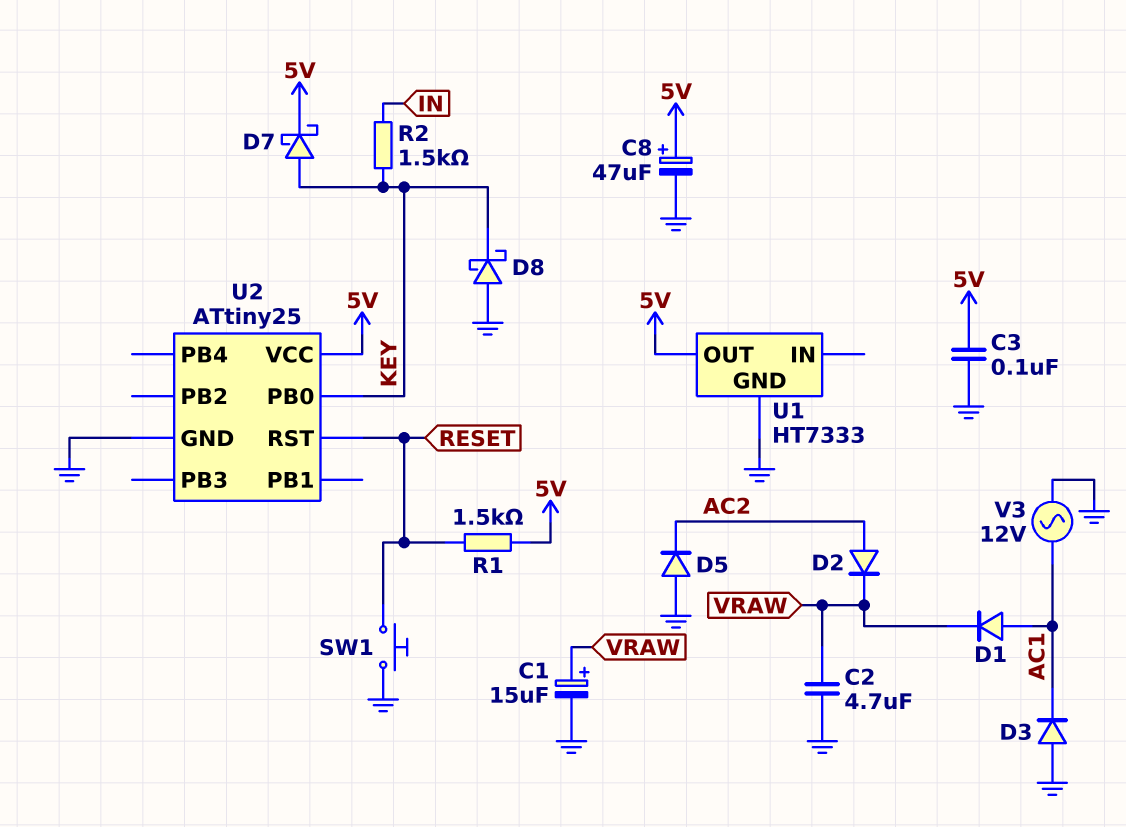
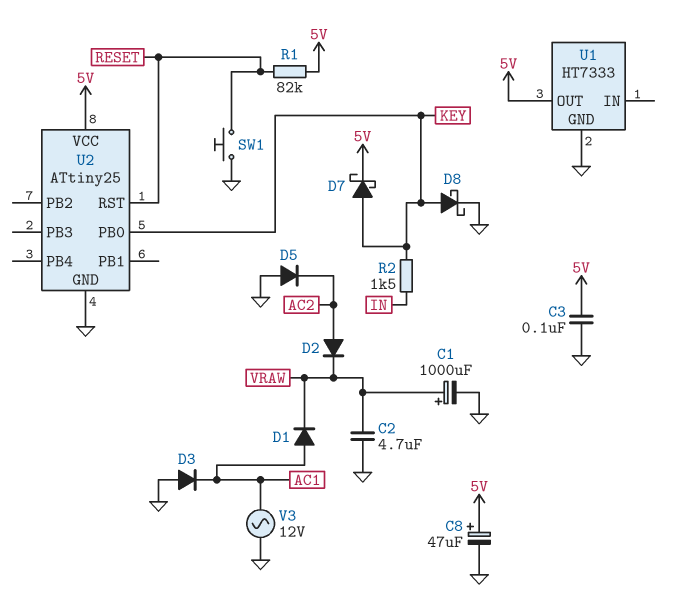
C1: 15uF (plus VRAW, minus GND) -> 1000uF (plus VRAW, minus GND)
D8: schottky (A GND, K KEY) -> schottky (A KEY, K GND)
R1: 1.5k (5V, RESET) -> 82k (5V, RESET)

